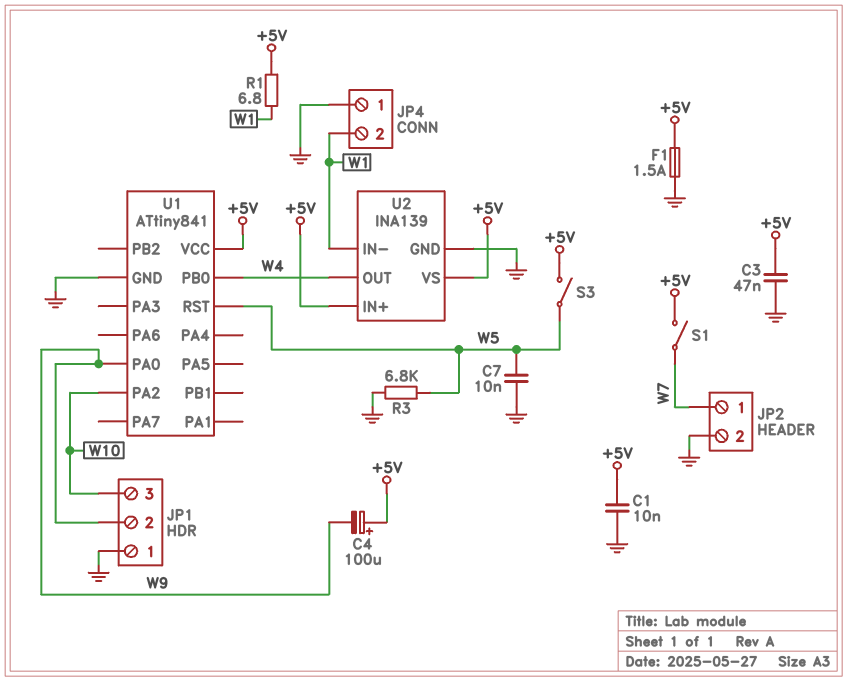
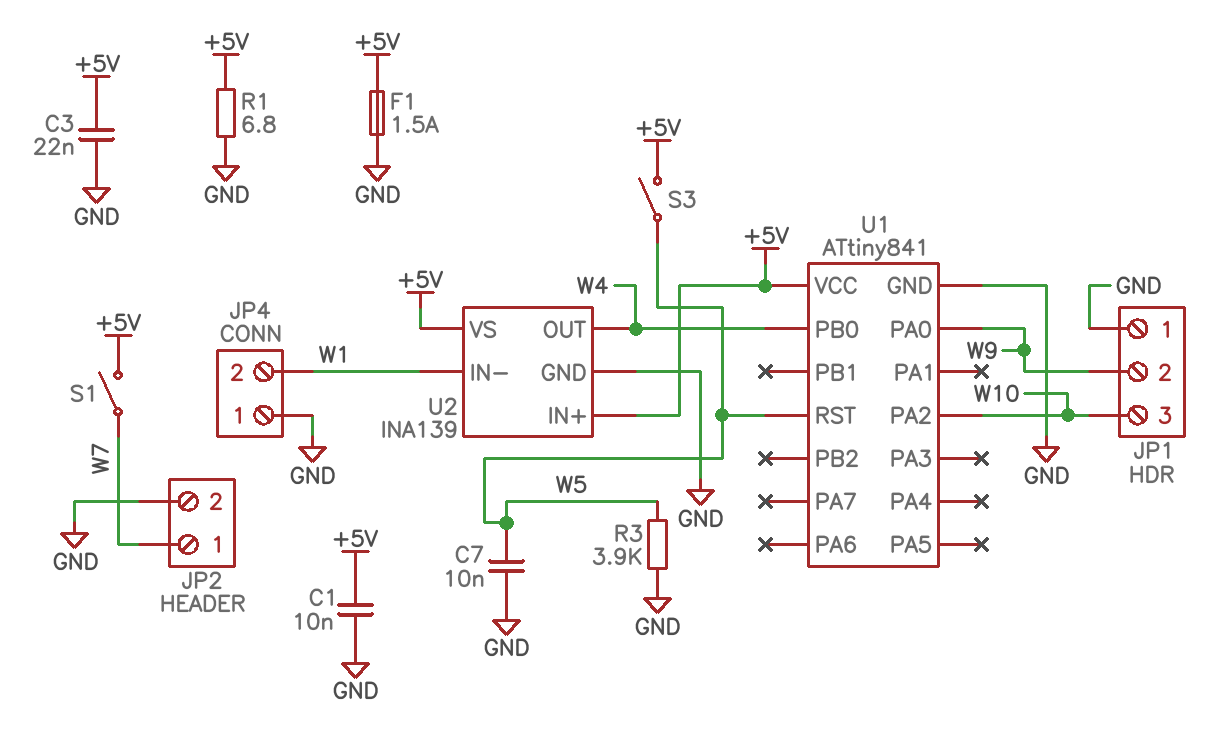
C3: 47nF (+5V, GND) -> 22nF (+5V, GND)
C4: 100uF (plus +5V, minus W9) -> none
R1: 6.8 (+5V, W1) -> 6.8 (+5V, GND)
R3: 6.8k (GND, W5) -> 3.9k (GND, W5)

